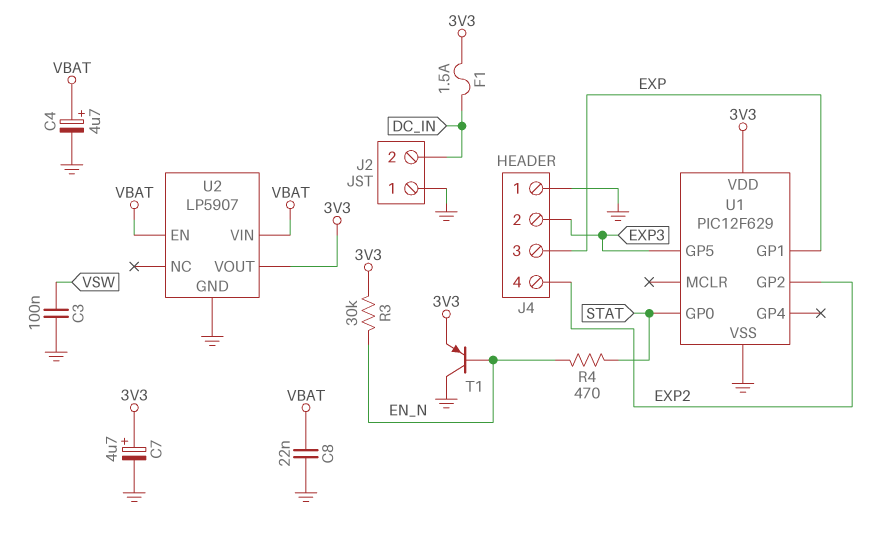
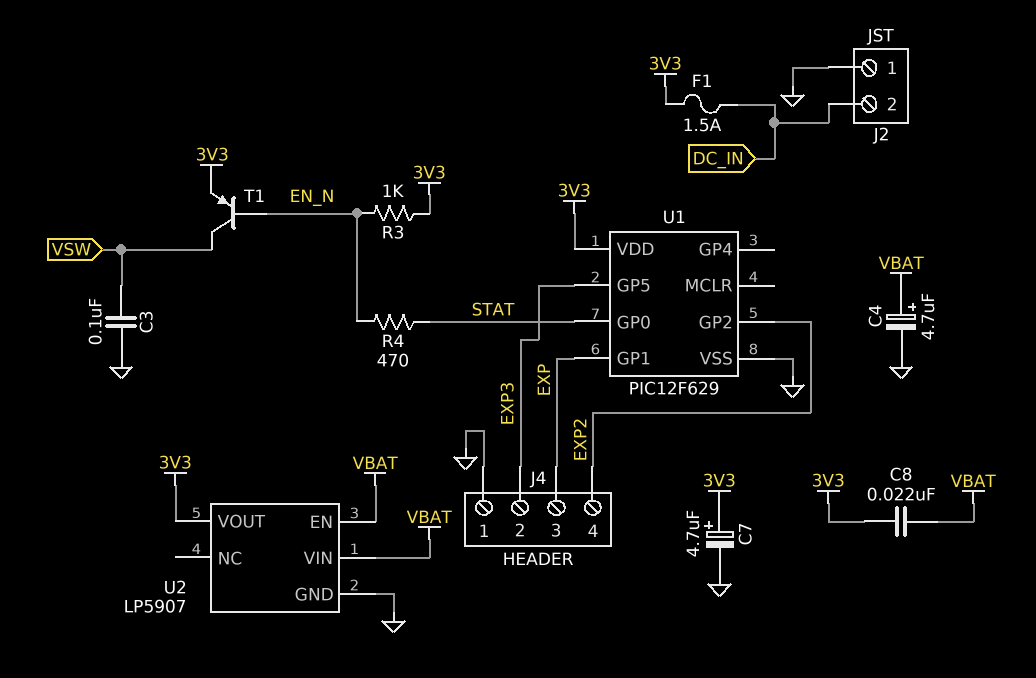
C8: 22nF (GND, VBAT) -> 22nF (3V3, VBAT)
R3: 30k (3V3, EN_N) -> 1k (3V3, EN_N)
T1: PNP (B EN_N, C GND, E 3V3) -> PNP (B EN_N, C VSW, E 3V3)

